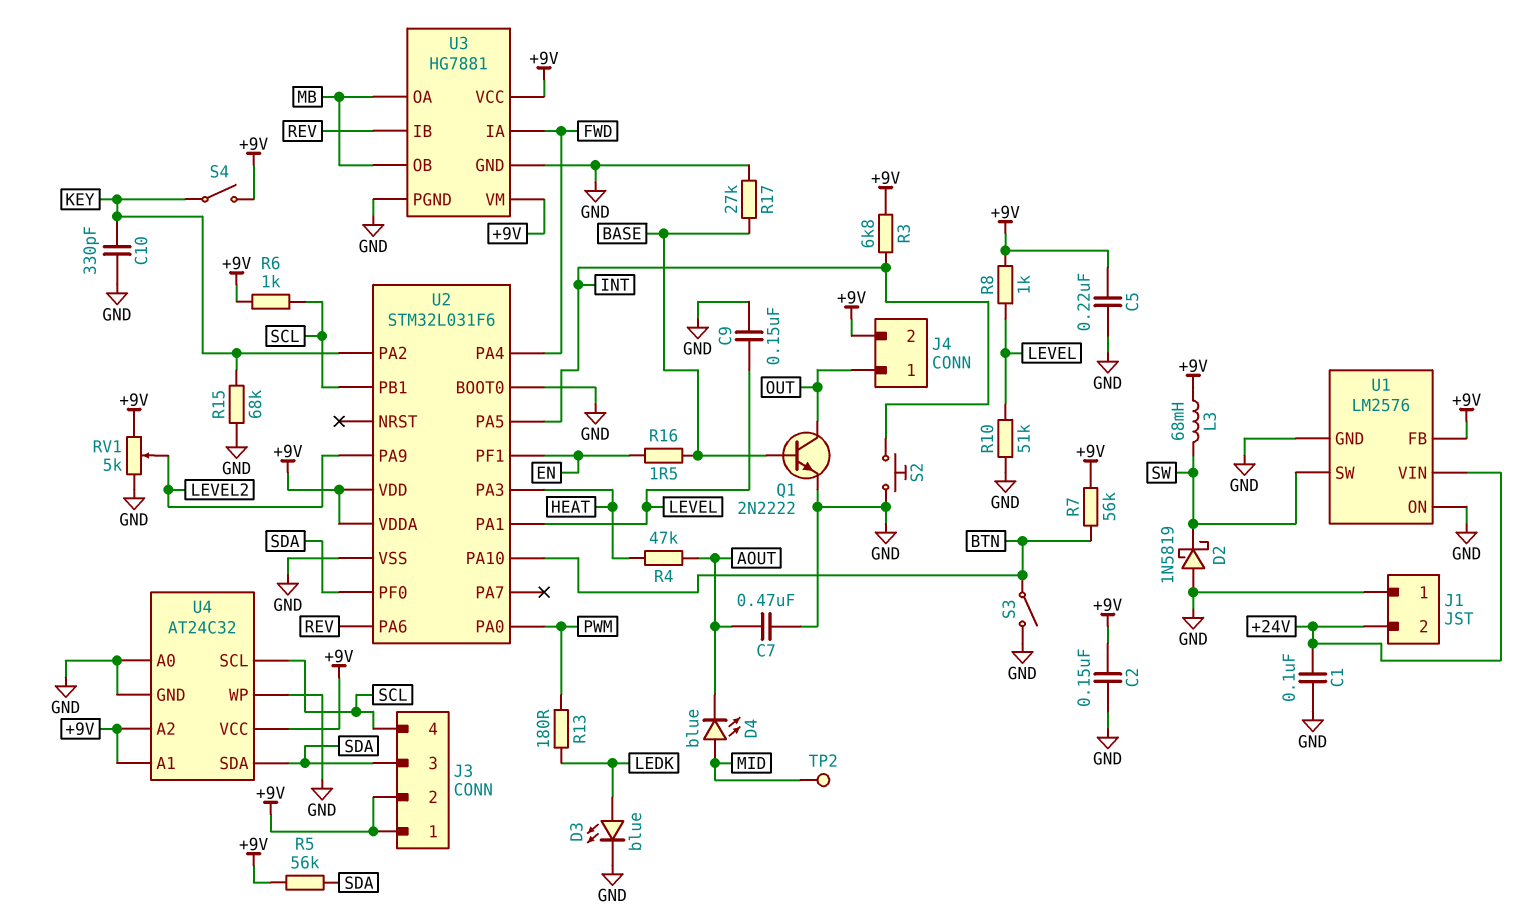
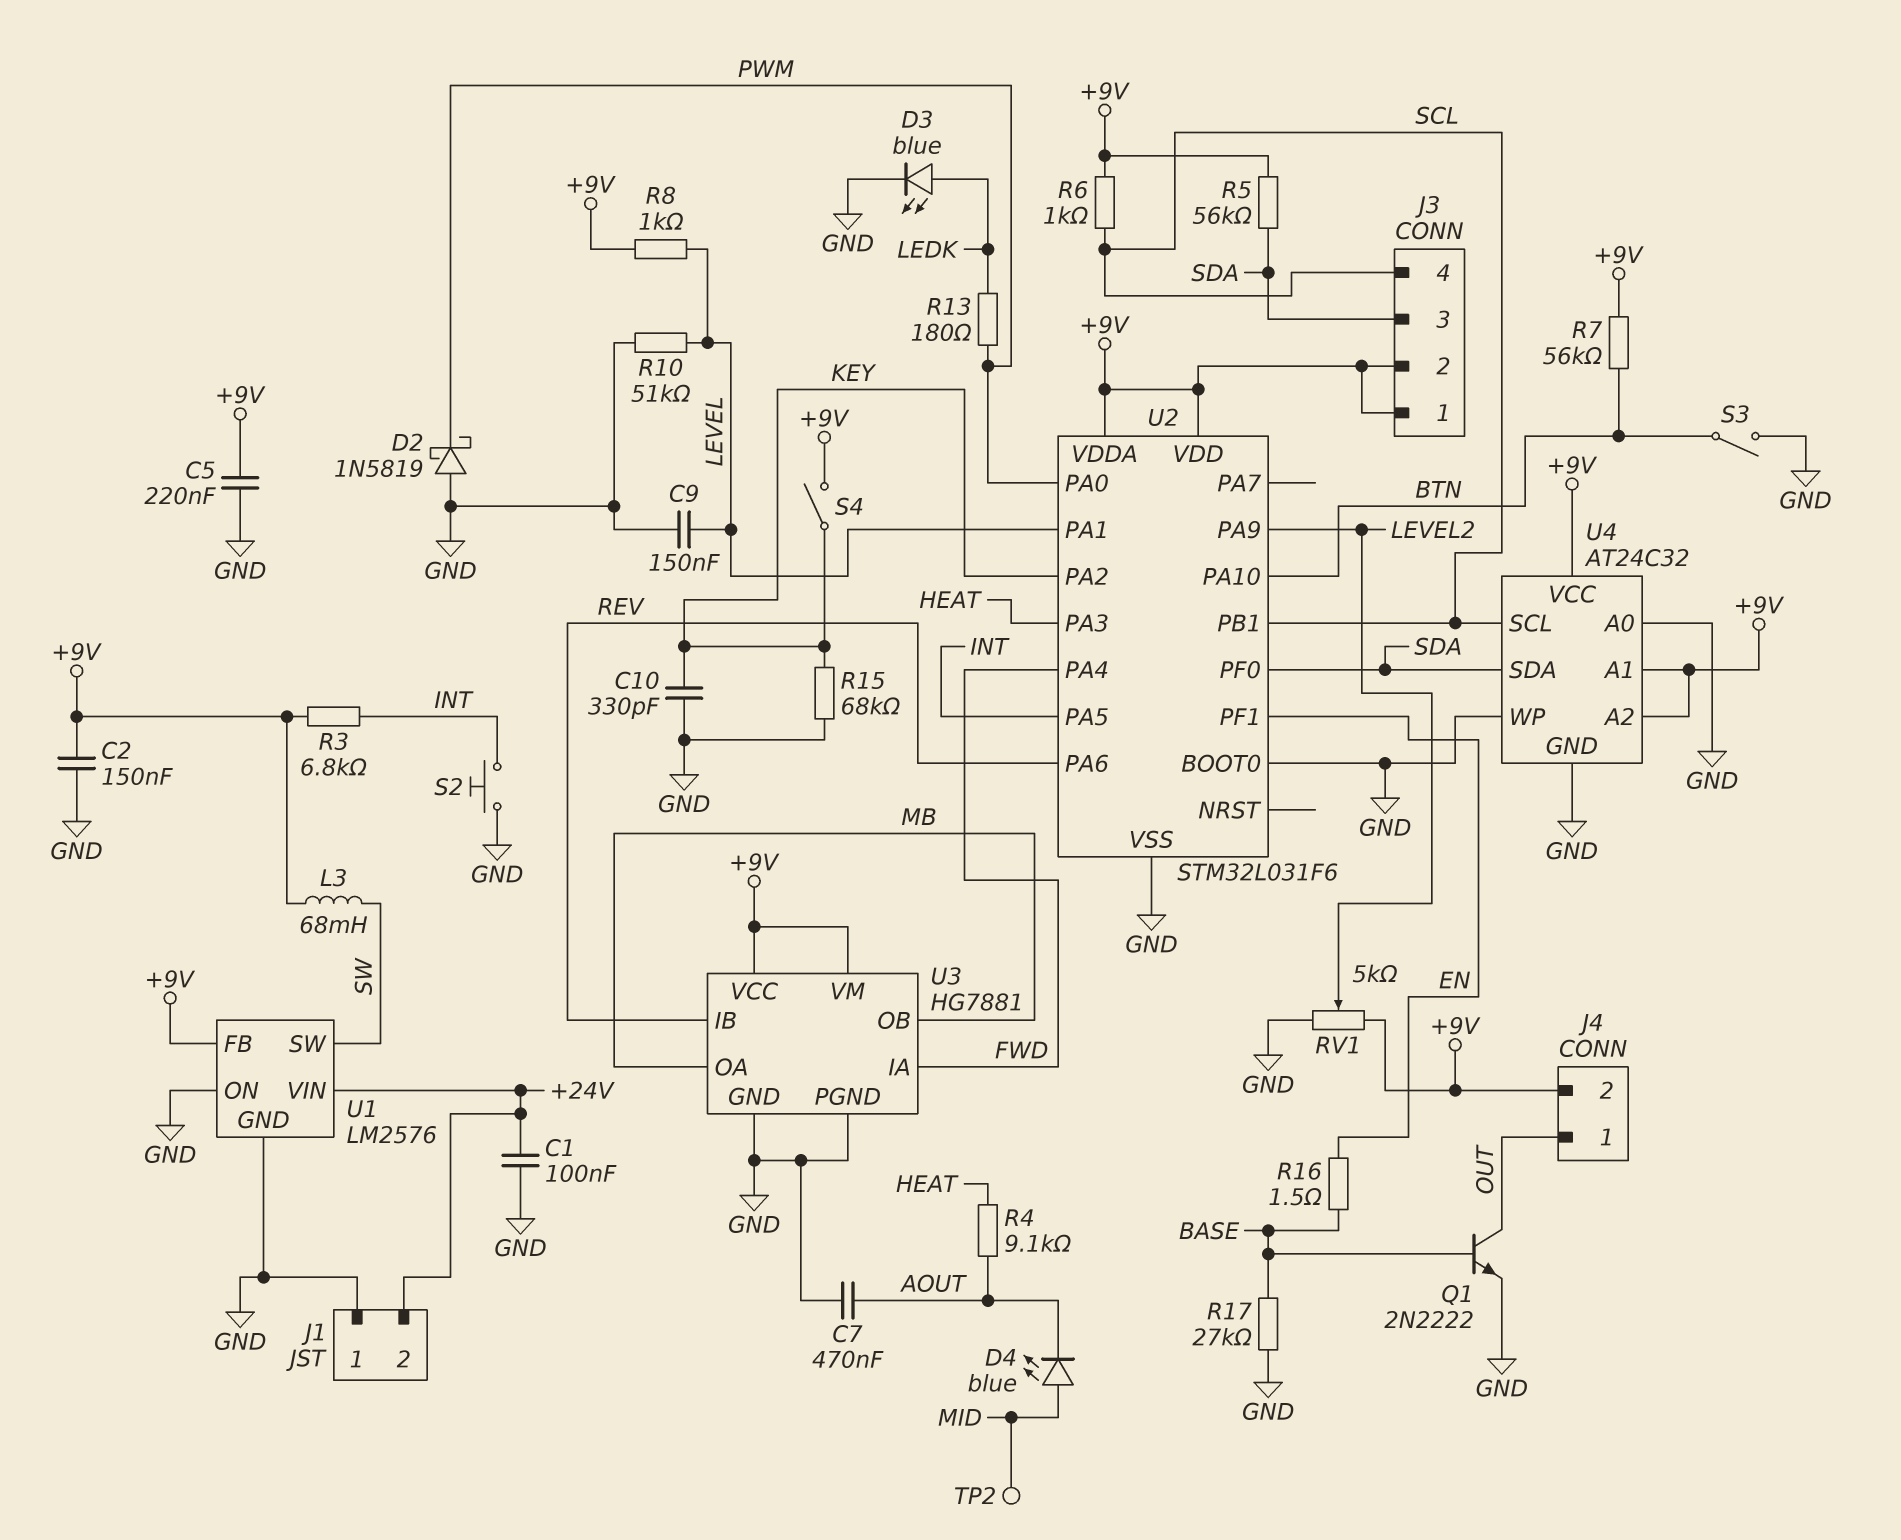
D2: schottky 1N5819 (A GND, K SW) -> schottky 1N5819 (A GND, K PWM)
R4: 47k (AOUT, HEAT) -> 9.1k (AOUT, HEAT)

